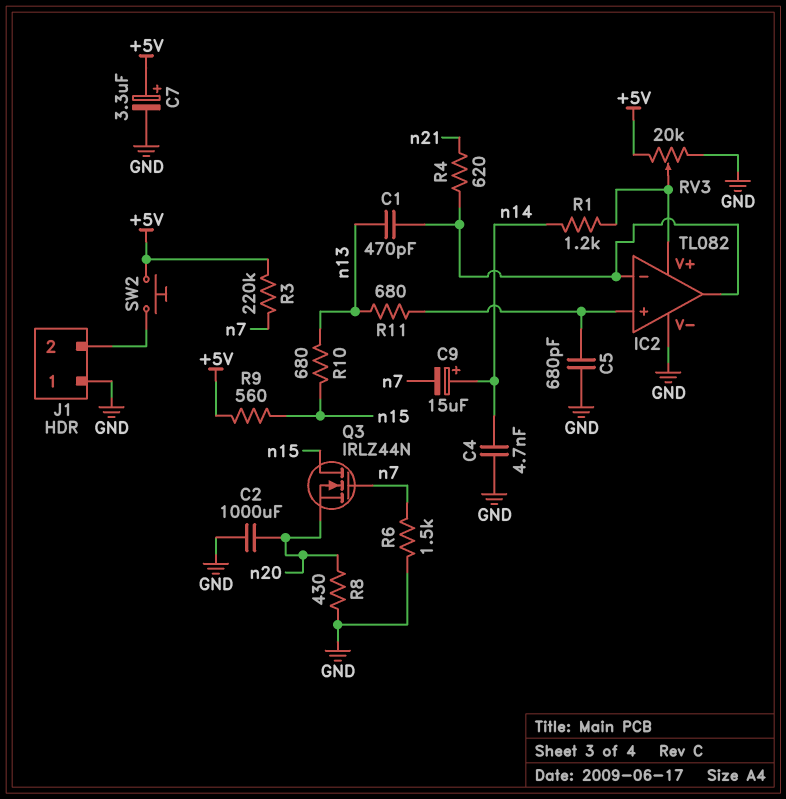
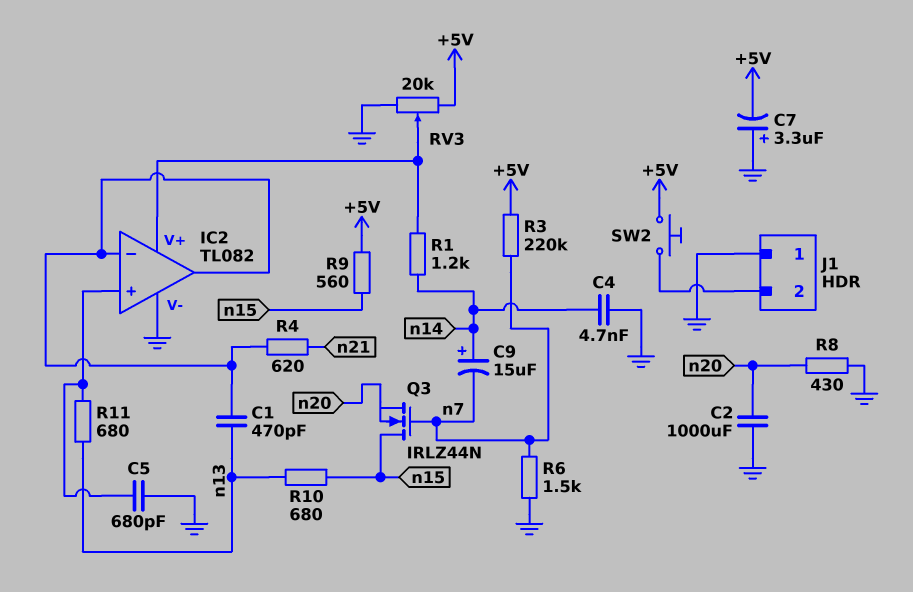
C7: 3.3uF (plus +5V, minus GND) -> 3.3uF (plus GND, minus +5V)

